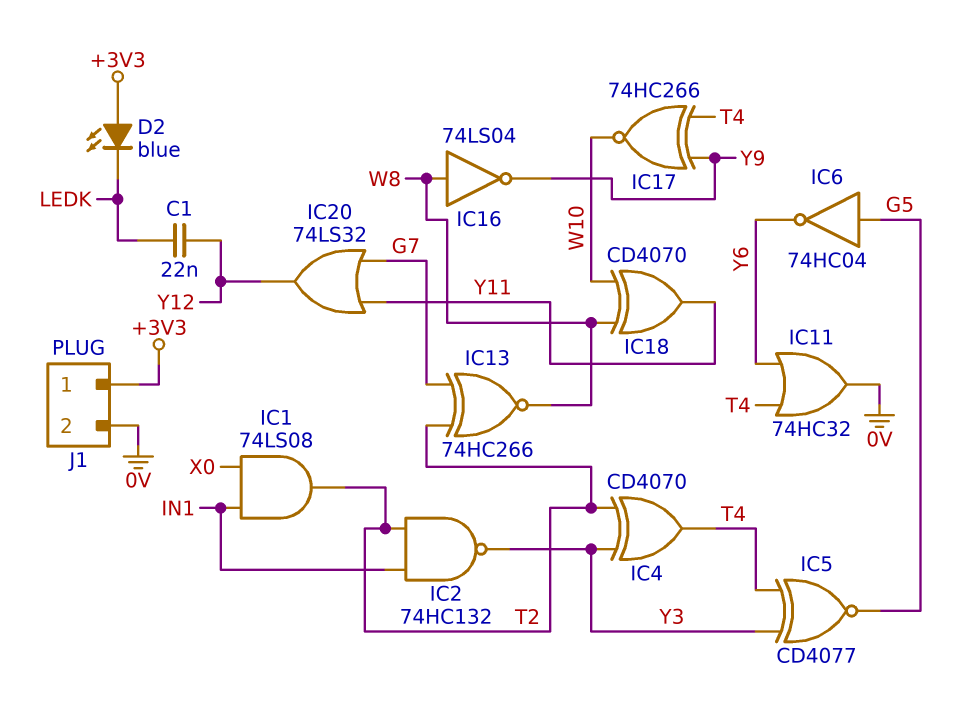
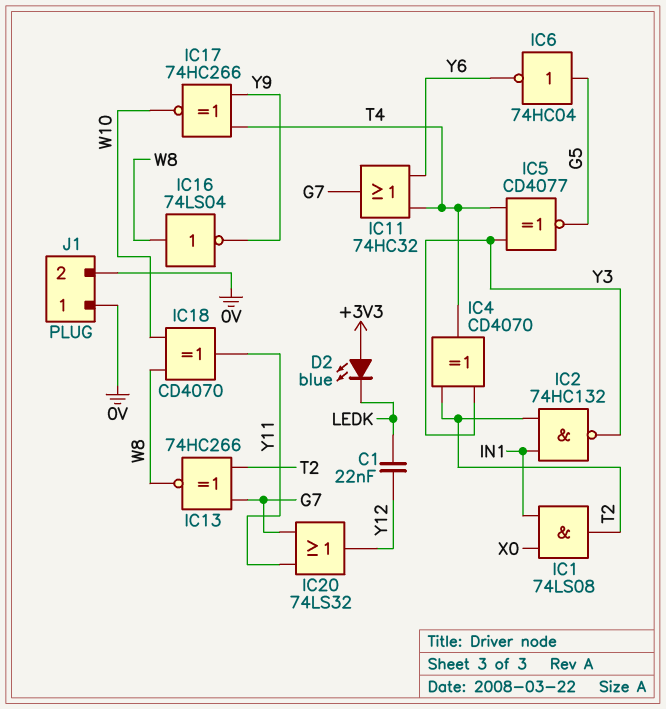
IC11: OR 74HC32 (in T4, in Y6, out 0V) -> OR 74HC32 (in T4, in Y6, out G7)
J1 pin 1: +3V3 -> 0V

